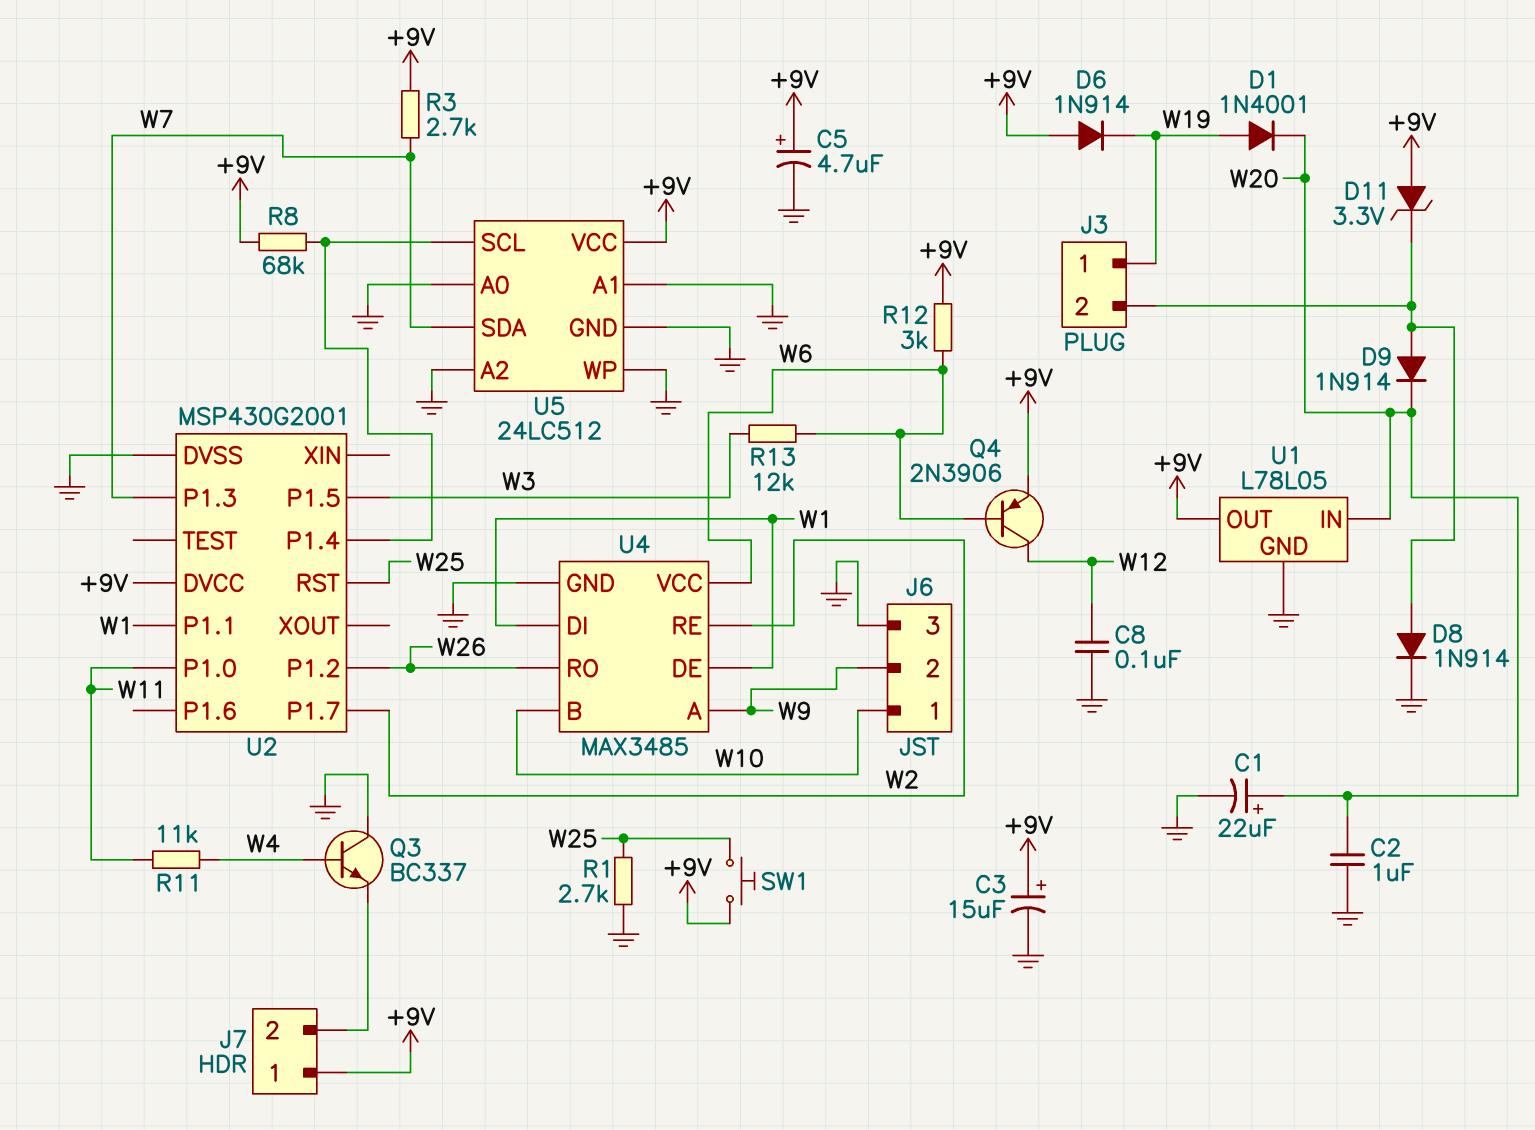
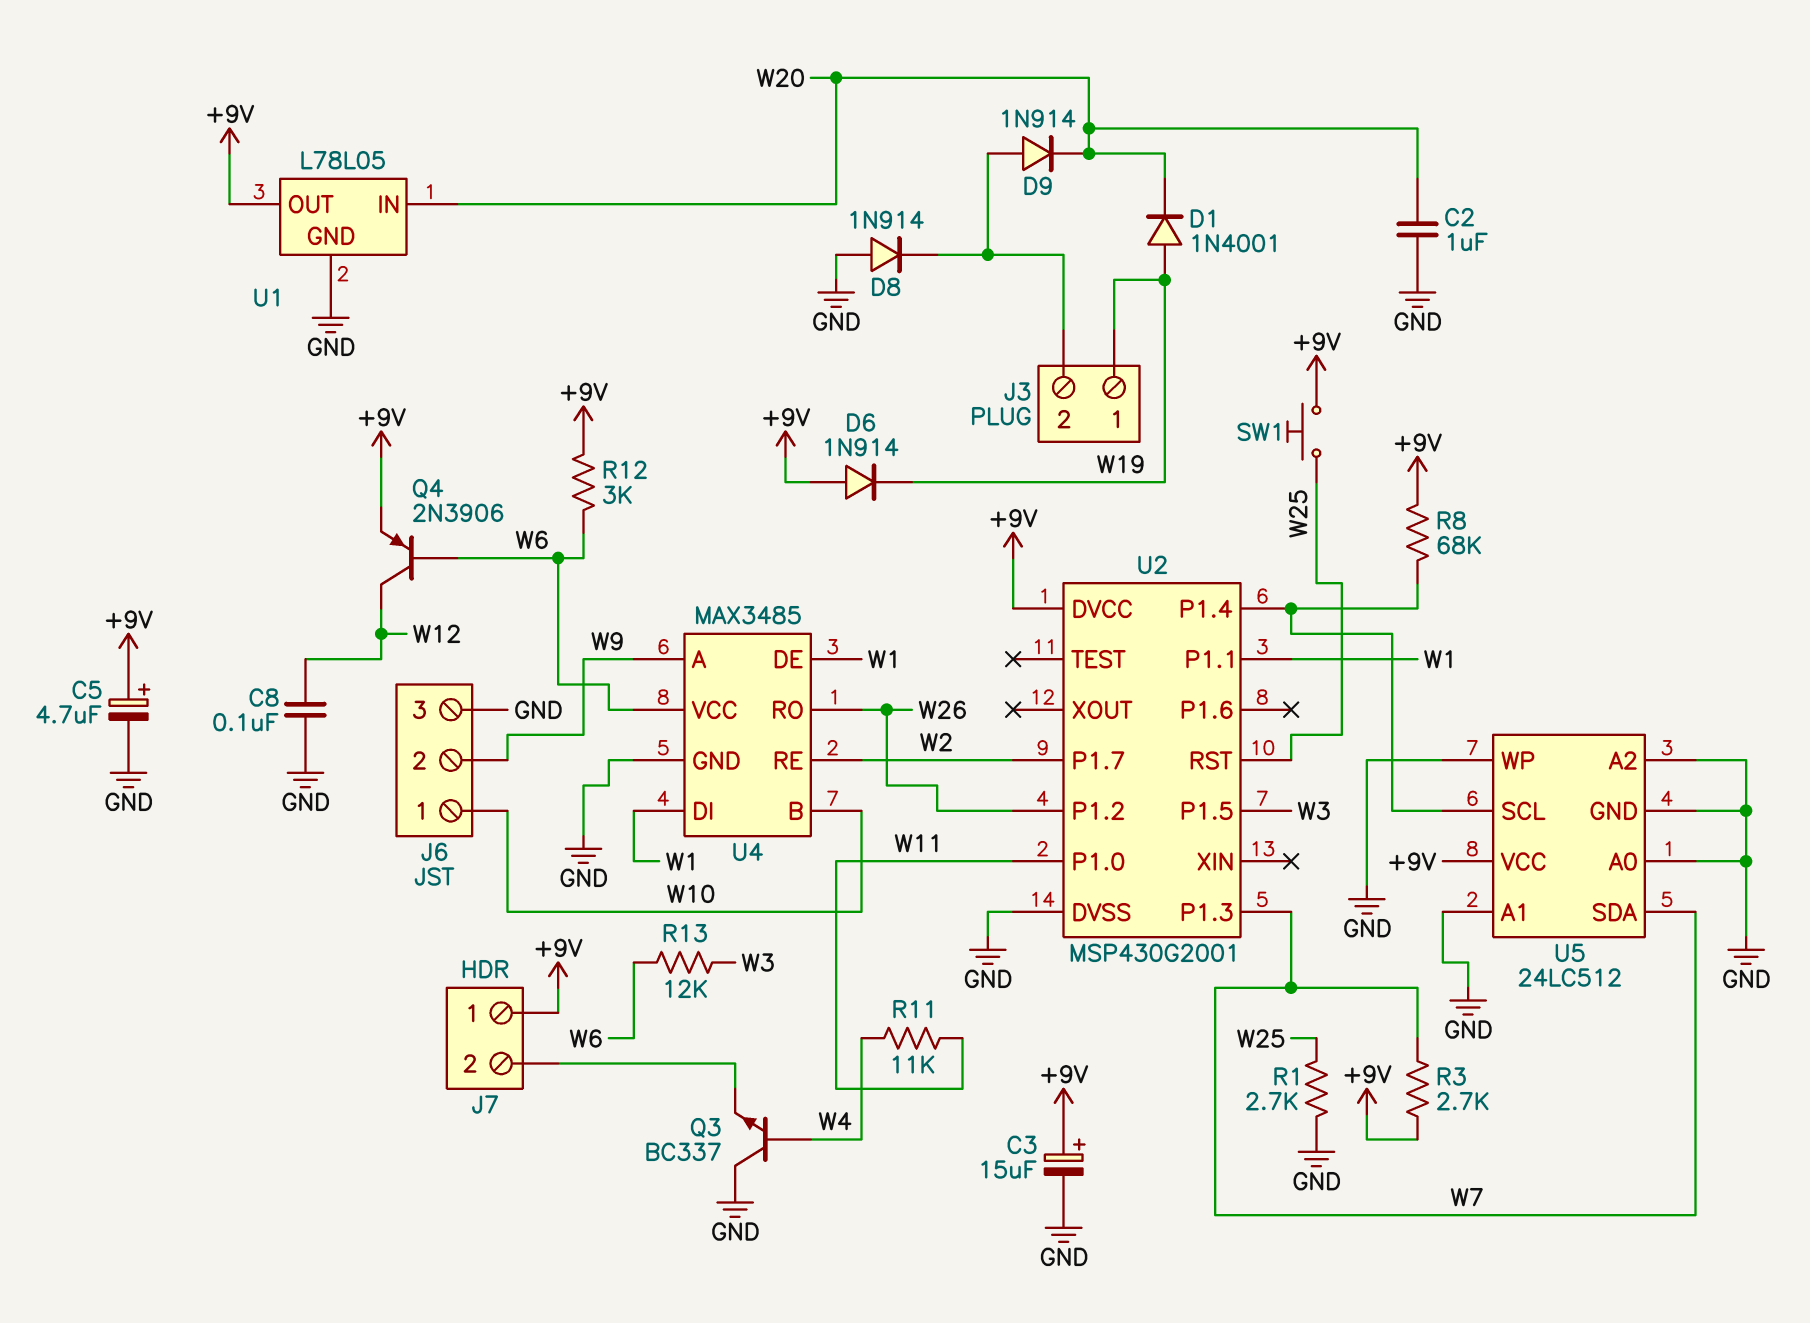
C1: 22uF (plus W20, minus GND) -> none
D8: diode 1N914 (A J3/2, K GND) -> diode 1N914 (A GND, K J3/2)
D11: zener 3.3V (A +9V, K J3/2) -> none

